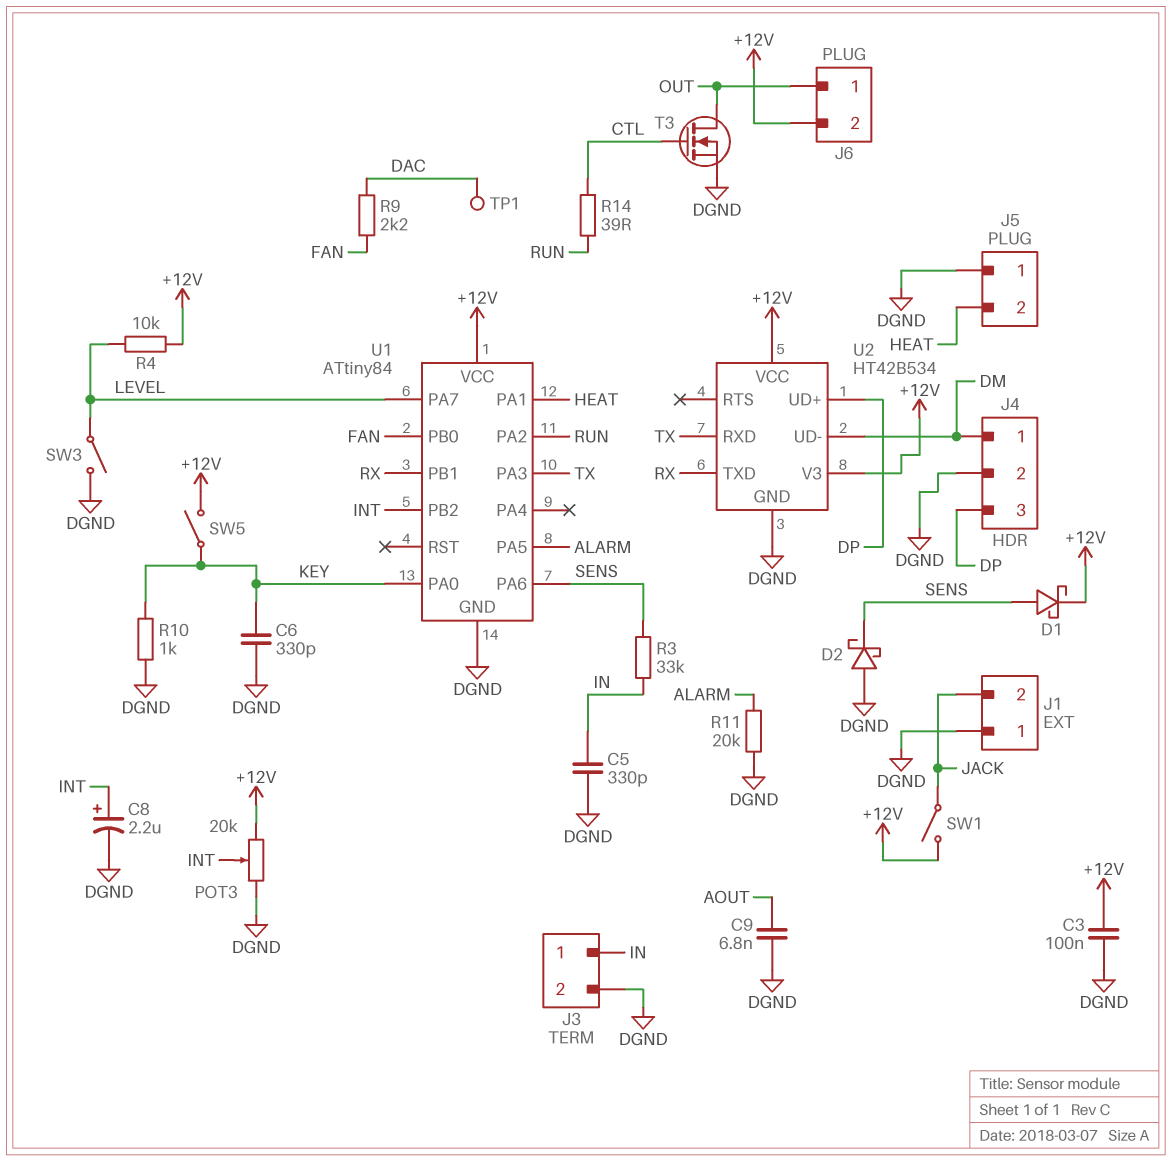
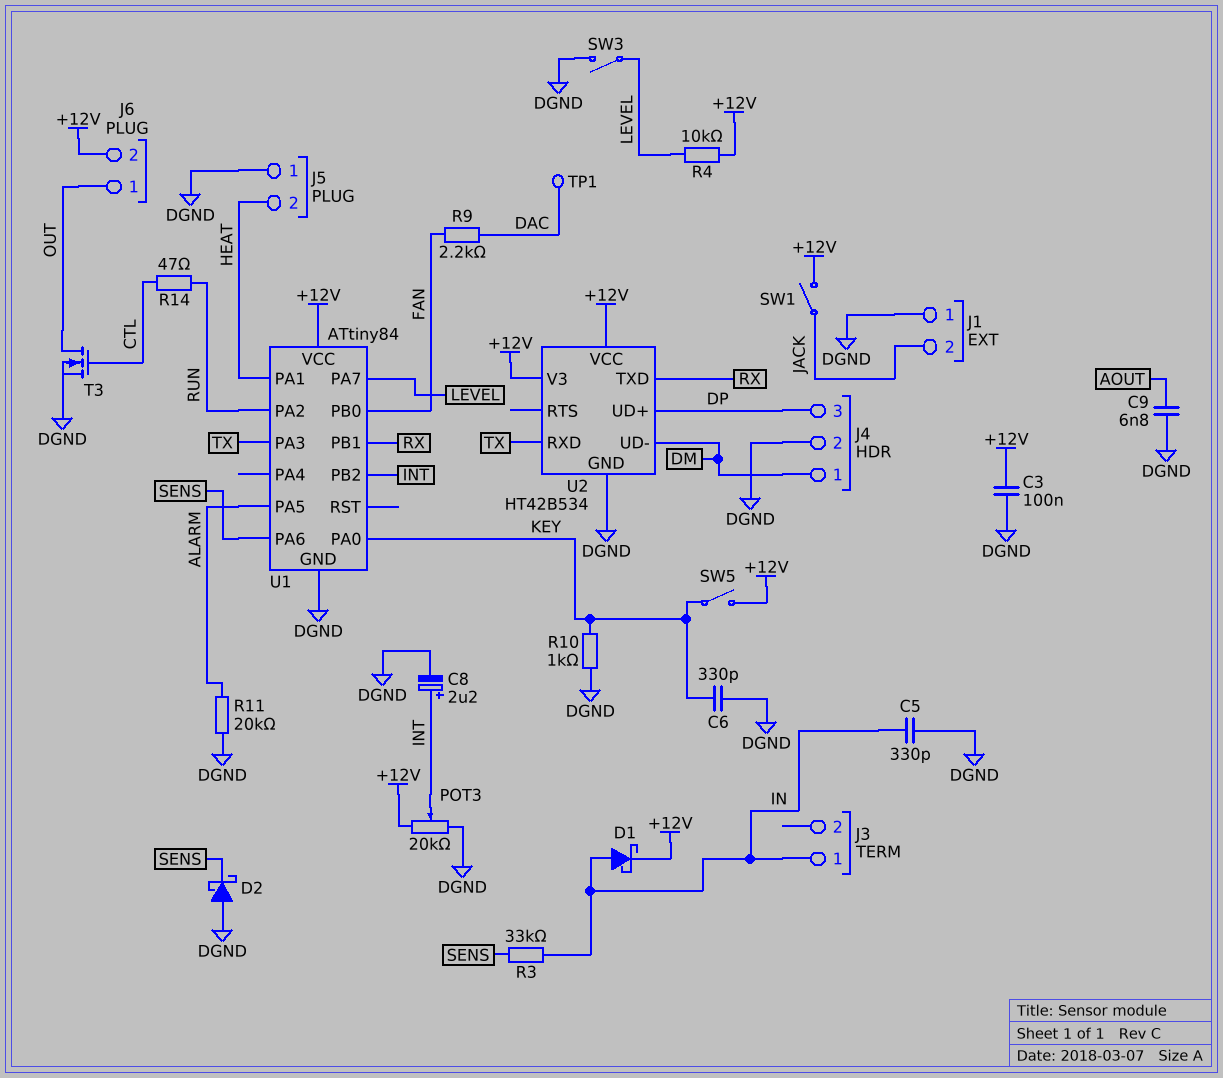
D1: schottky (A SENS, K +12V) -> schottky (A IN, K +12V)
J3 pin 2: DGND -> none
R14: 39 (CTL, RUN) -> 47 (CTL, RUN)

